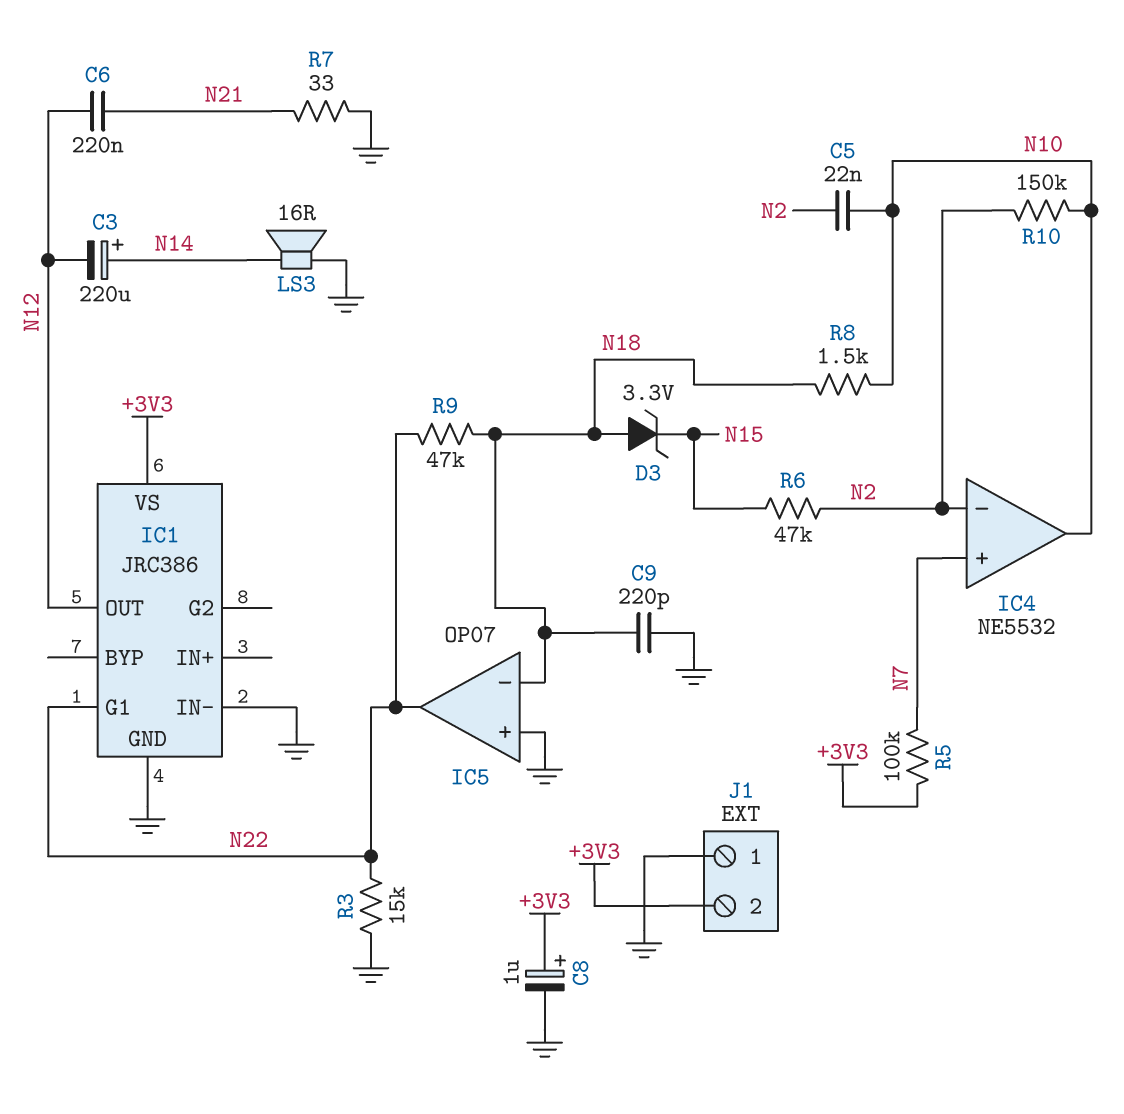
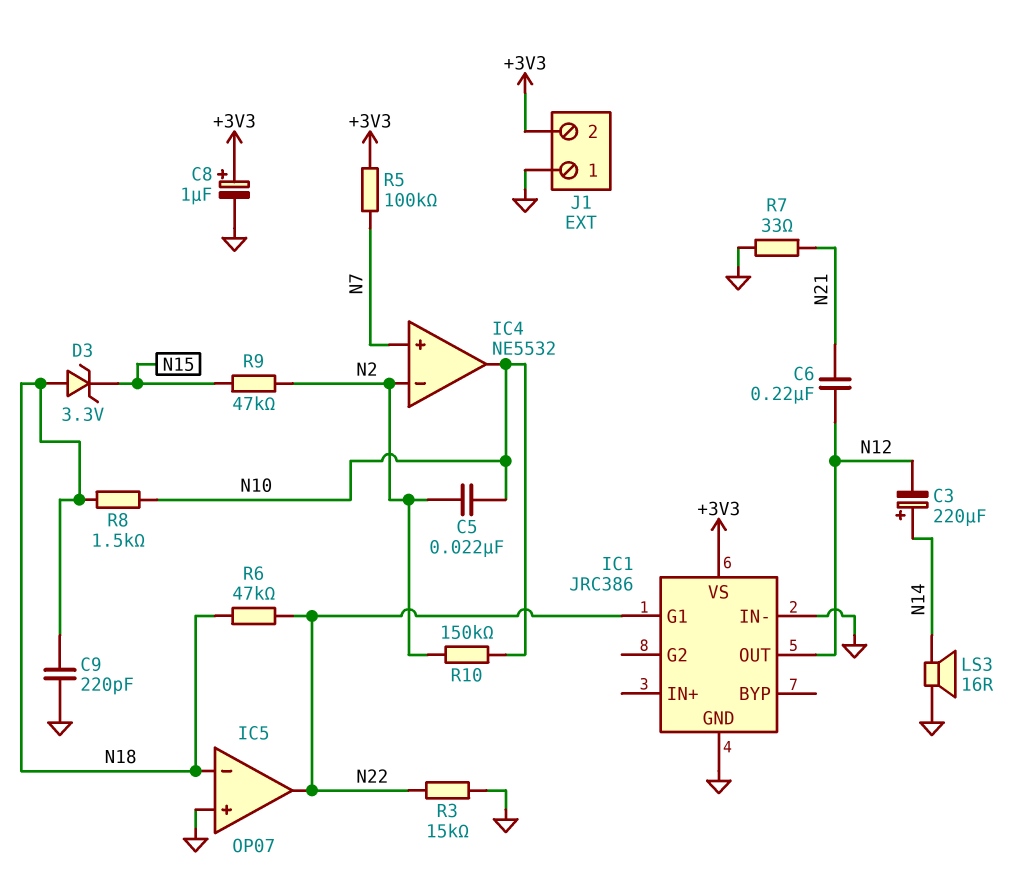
R6: 47k (N2, N15) -> 47k (N18, N22)
R9: 47k (N18, N22) -> 47k (N2, N15)

